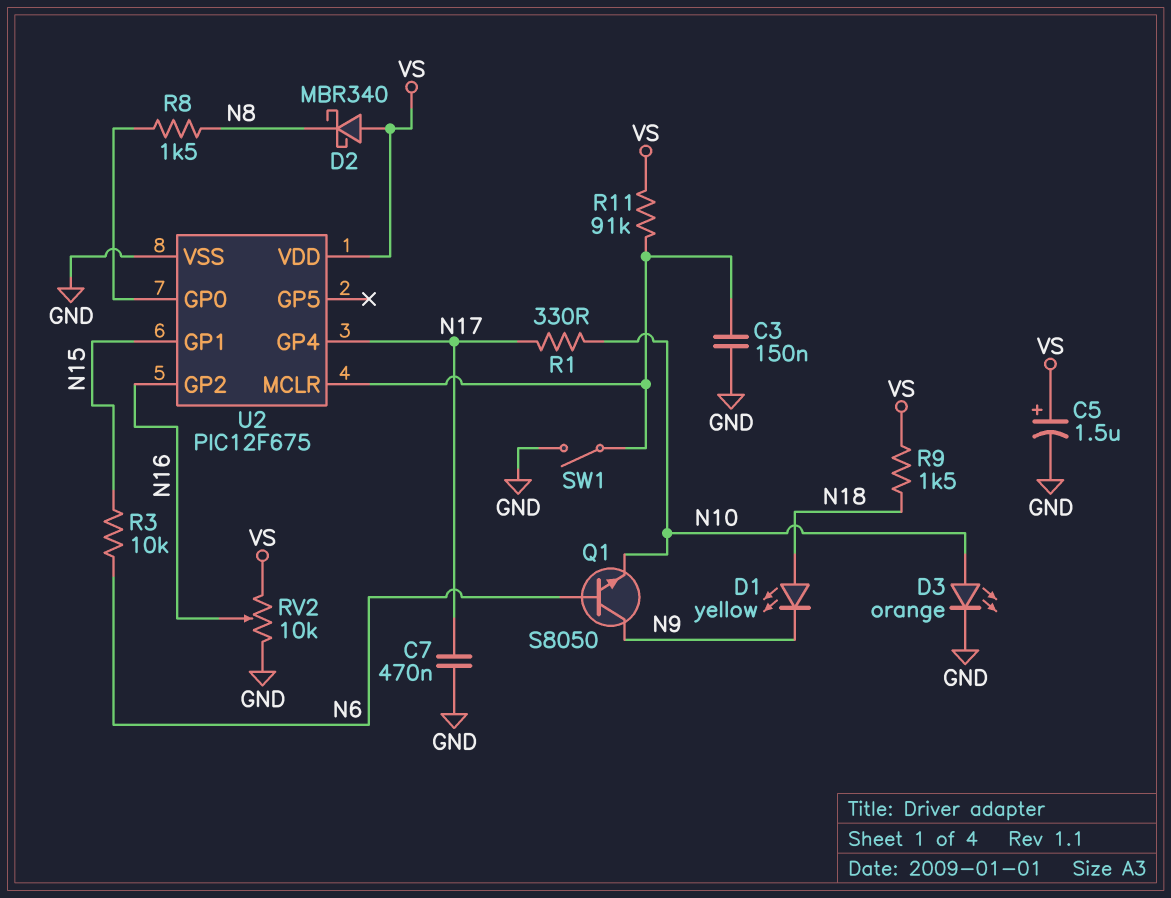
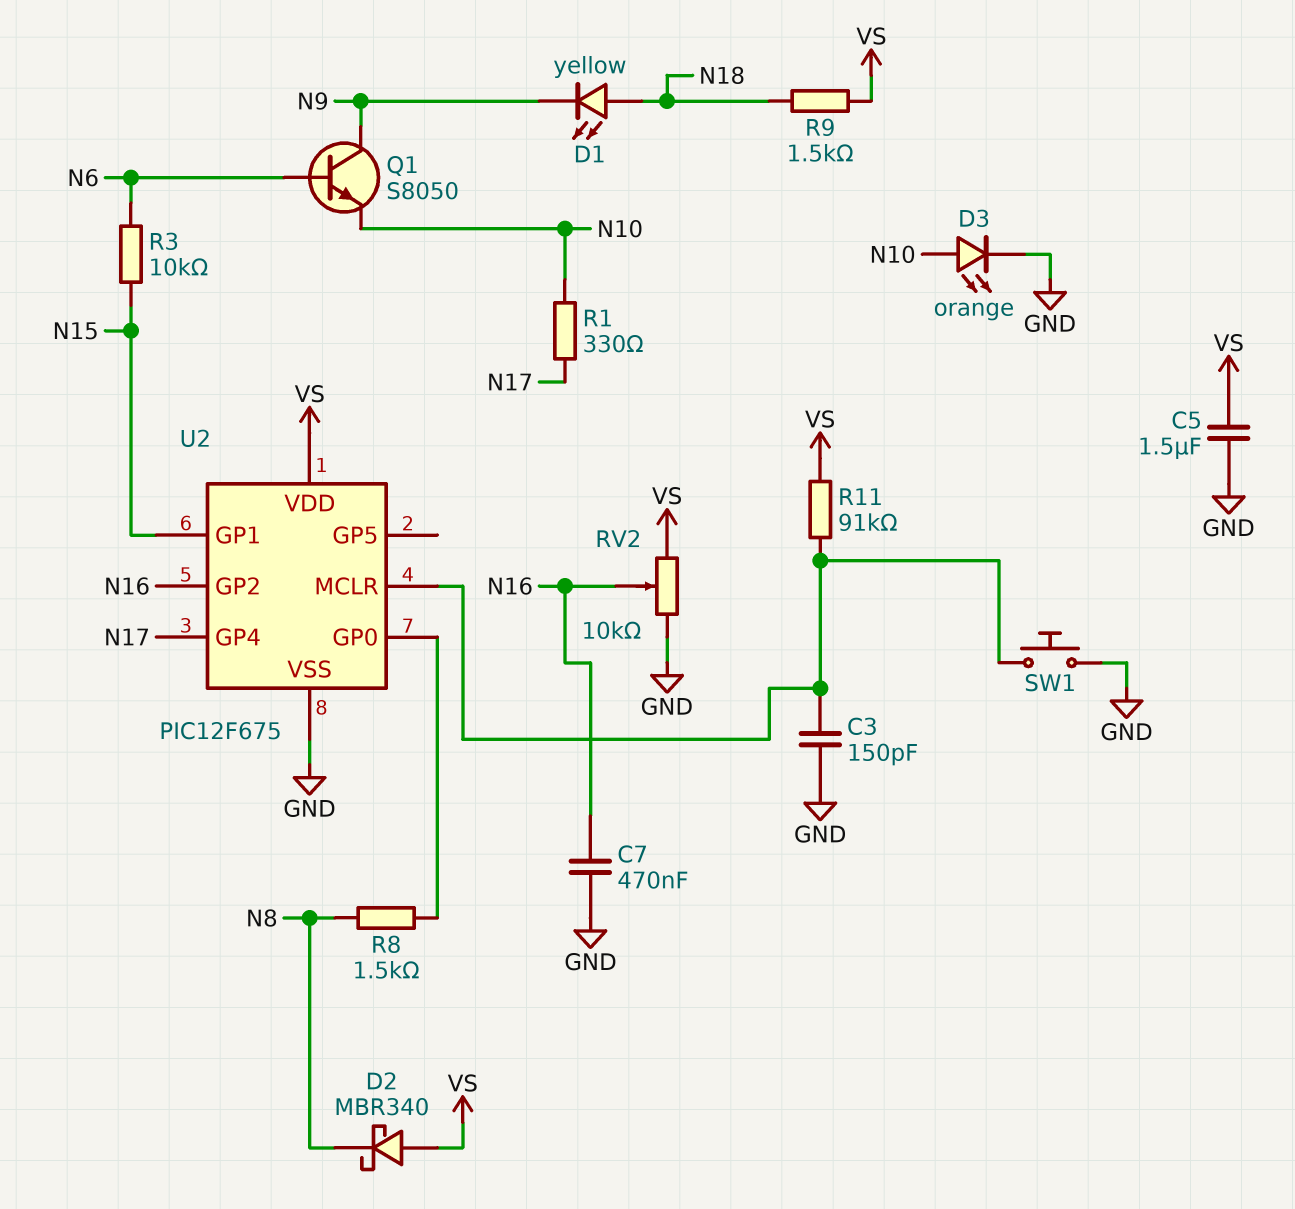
C3: 150nF (GND, U2/MCLR) -> 150pF (GND, U2/MCLR)
C5: 1.5uF (plus VS, minus GND) -> 1.5uF (GND, VS)
C7: 470nF (GND, N17) -> 470nF (GND, N16)
SW1: switch (GND, U2/MCLR) -> button (GND, U2/MCLR)

